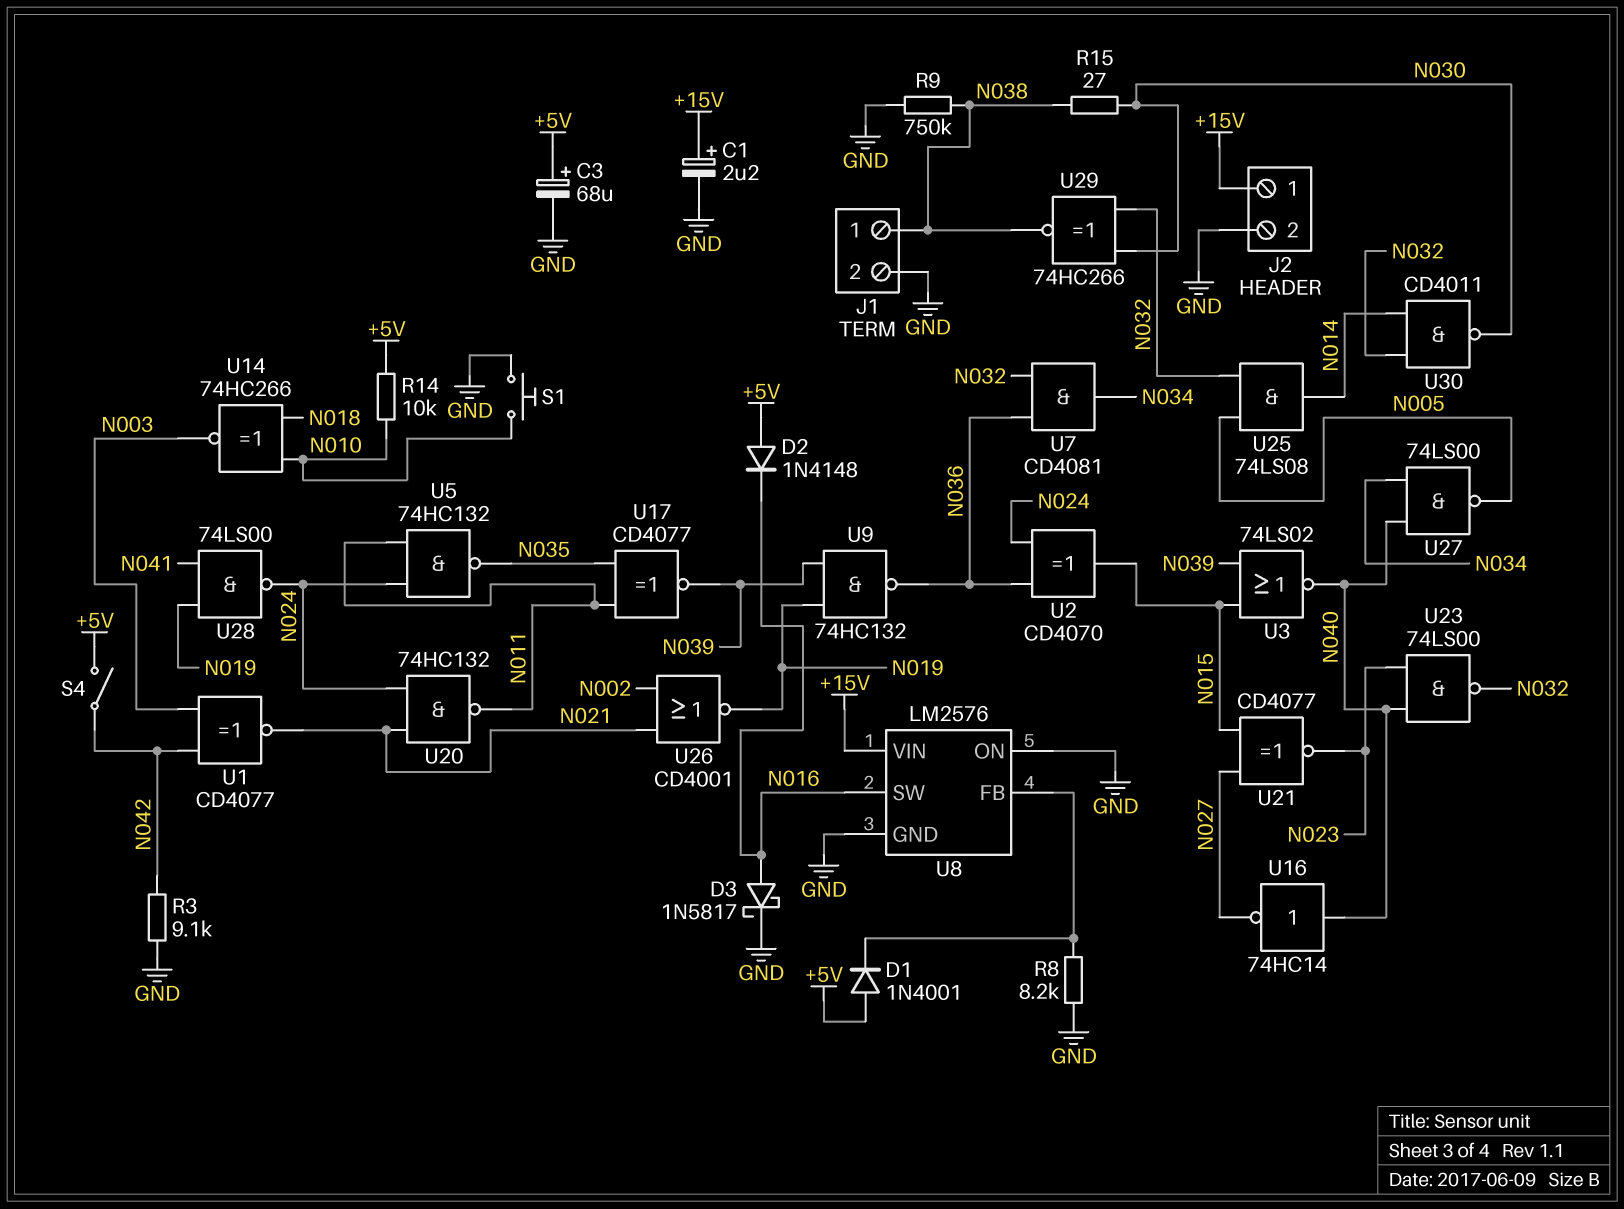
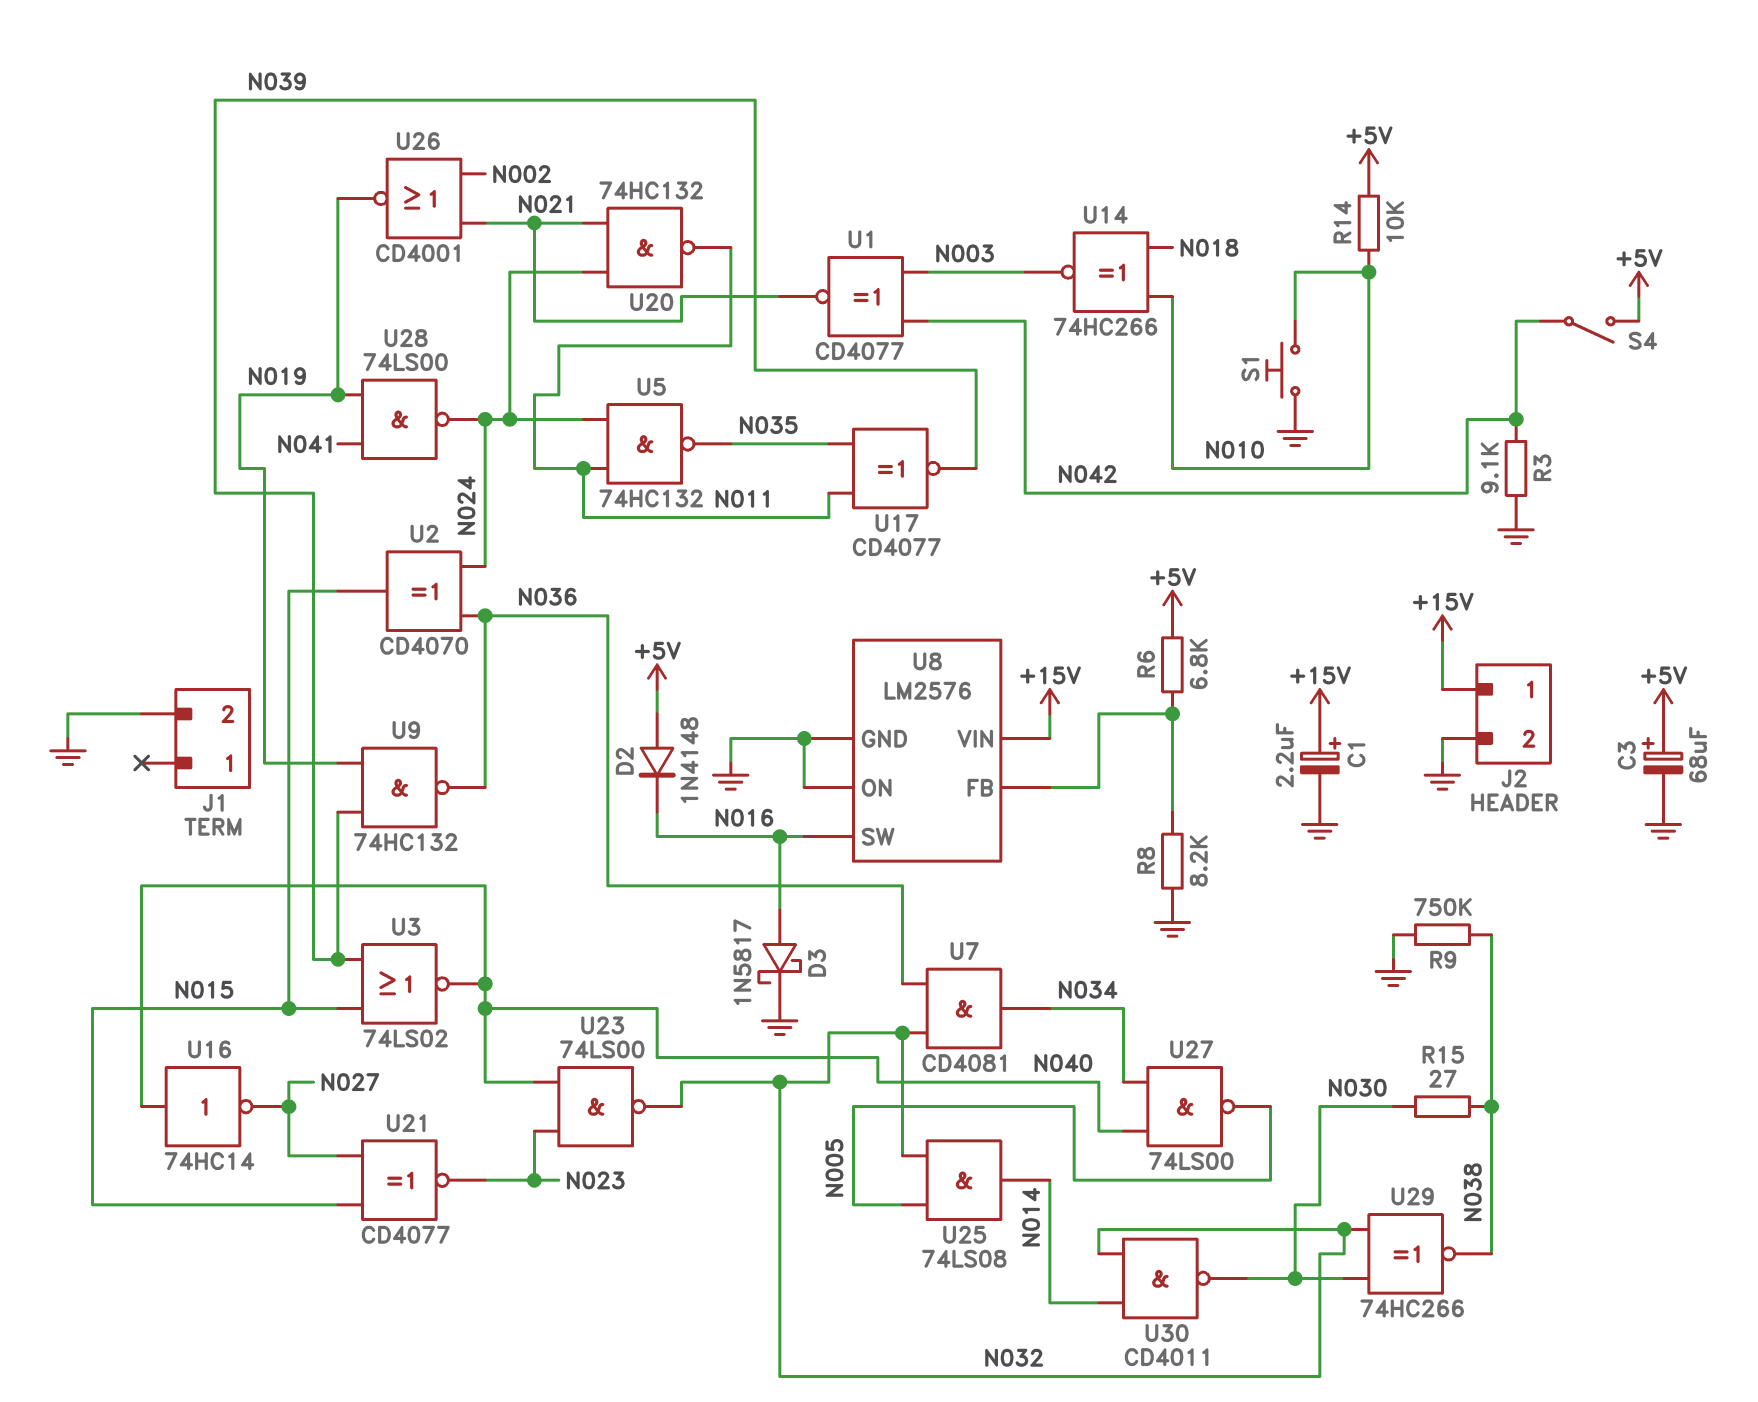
D1: diode 1N4001 (A +5V, K U8/FB) -> none
J1 pin 1: N038 -> none
R6: none -> 6.8k (+5V, U8/FB)

